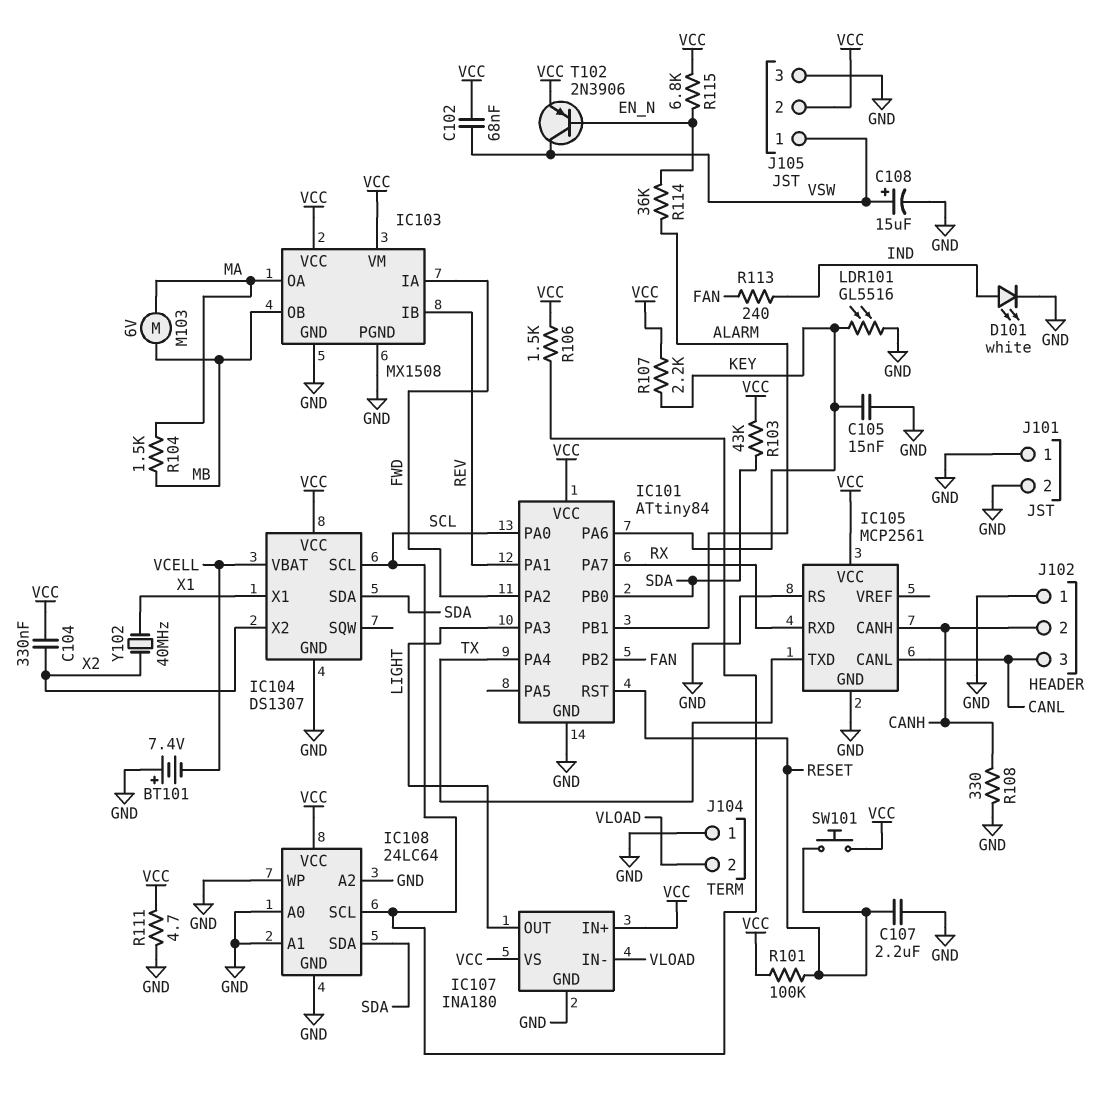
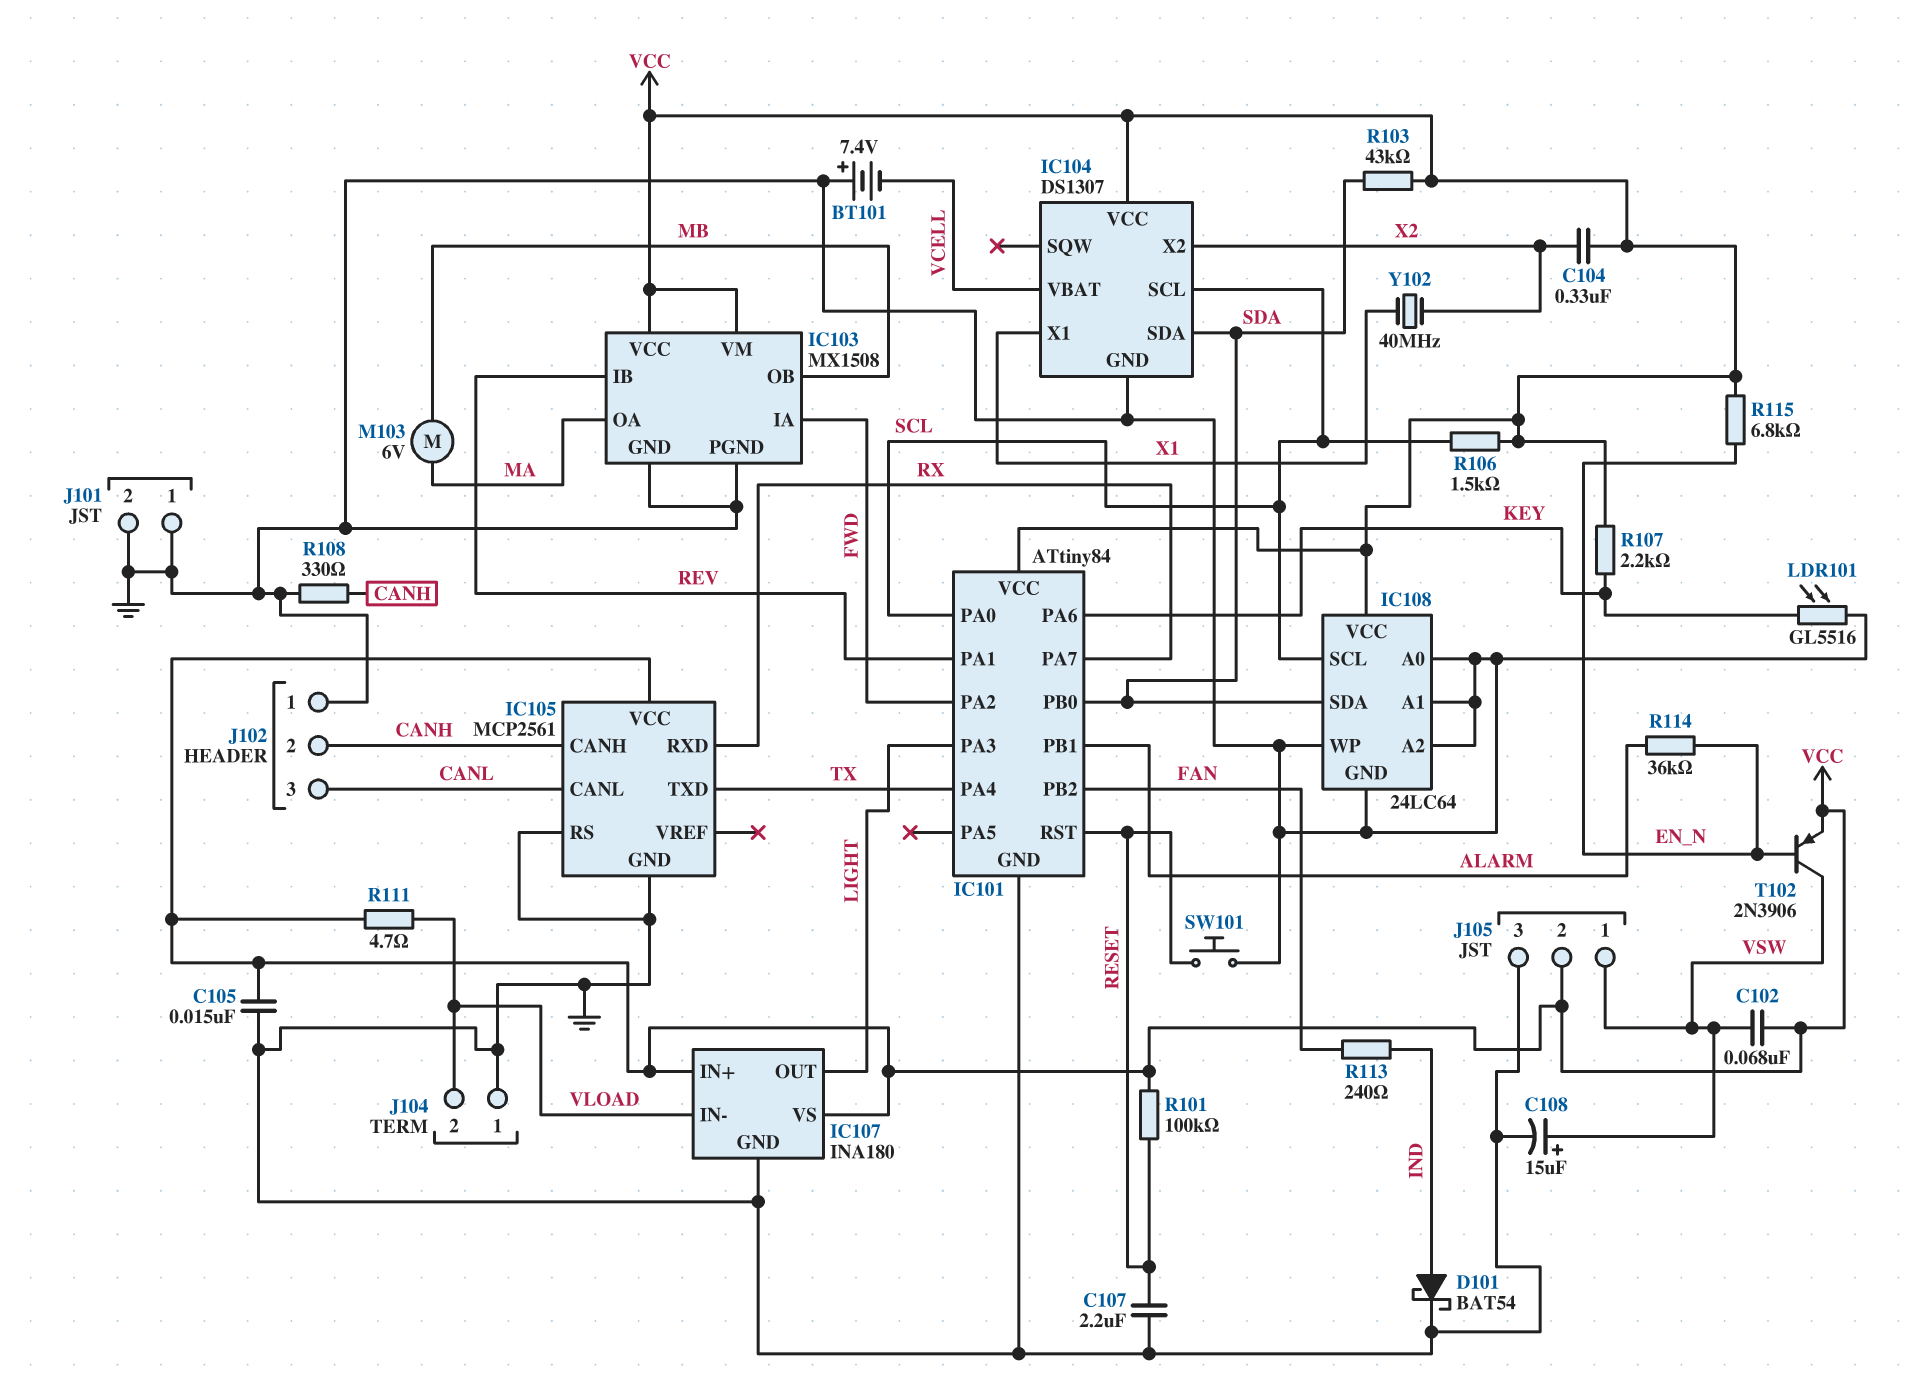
C105: 15nF (GND, KEY) -> 15nF (GND, VCC)
D101: LED white (A IND, K GND) -> schottky BAT54 (A IND, K GND)
R104: 1.5k (MA, MB) -> none
R111: 4.7 (GND, VCC) -> 4.7 (VCC, VLOAD)
SW101: button (RESET, VCC) -> button (GND, RESET)

